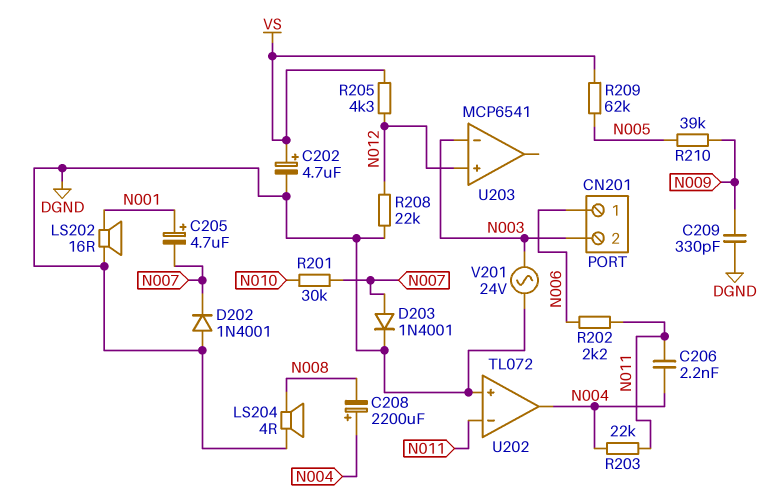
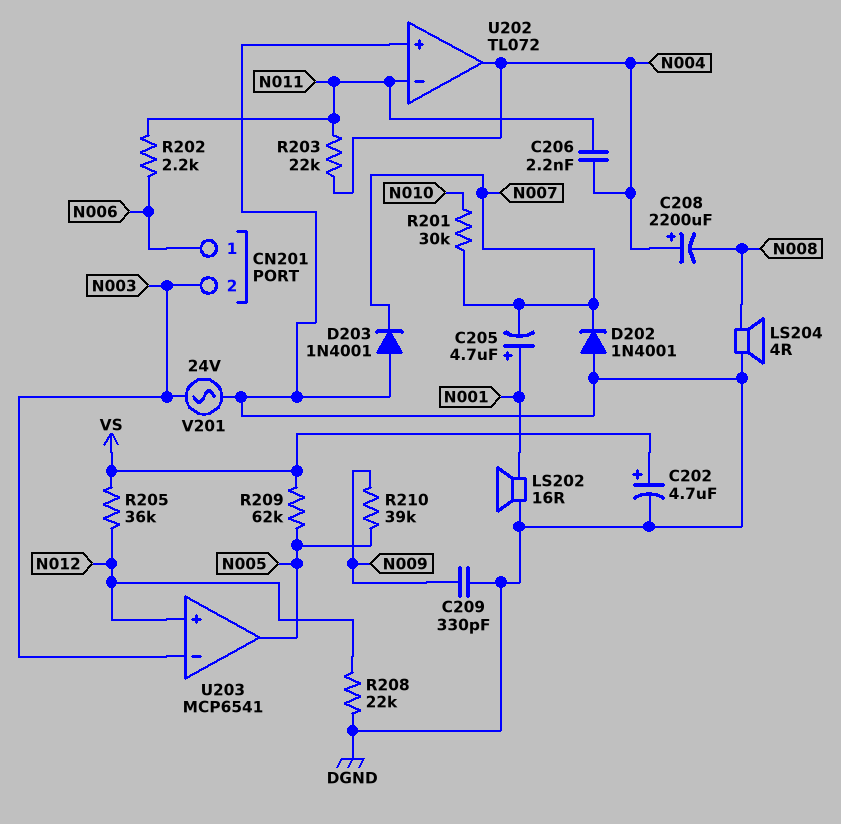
D203: diode 1N4001 (A N007, K DGND) -> diode 1N4001 (A DGND, K N007)
R205: 4.3k (N012, VS) -> 36k (N012, VS)
U203 pin out: none -> N005

